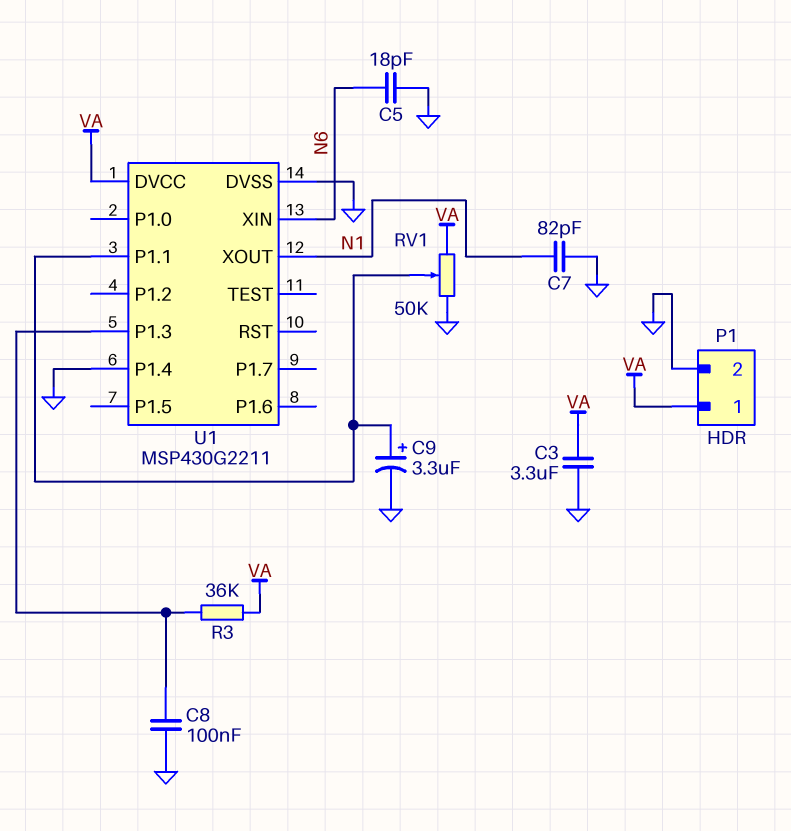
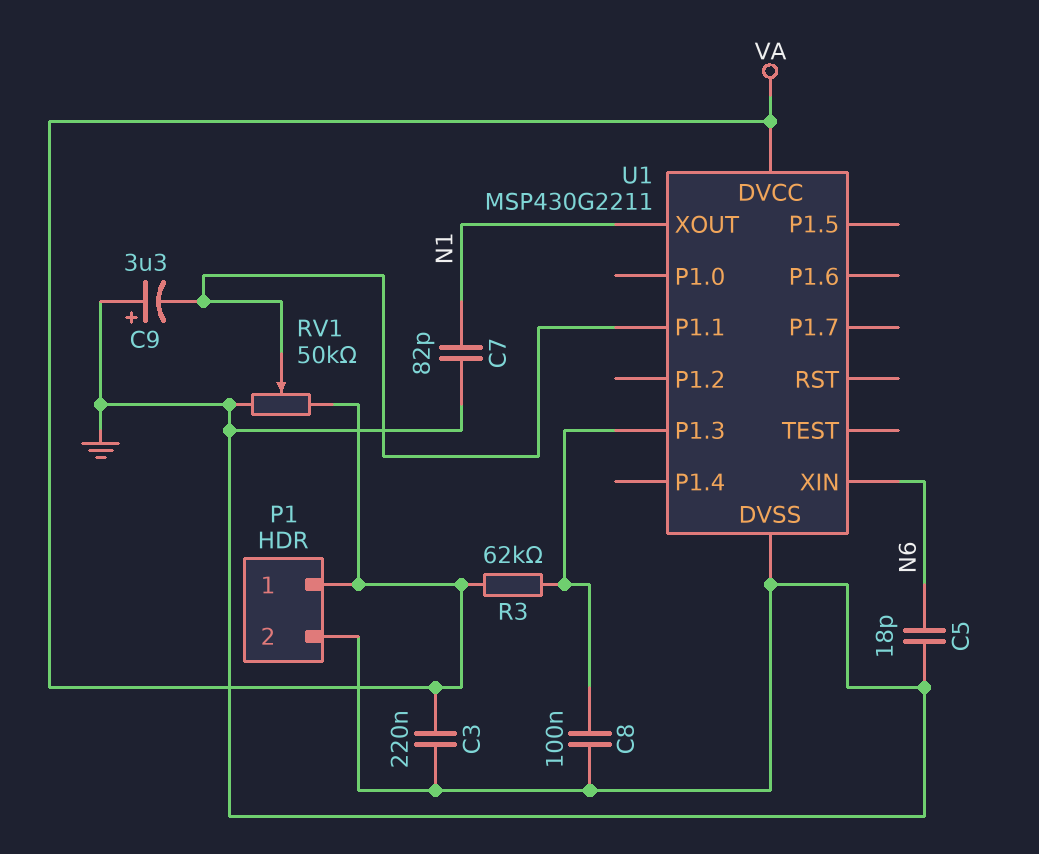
C3: 3.3uF (GND, VA) -> 220nF (GND, VA)
C9: 3.3uF (plus U1/P1.1, minus GND) -> 3.3uF (plus GND, minus U1/P1.1)
R3: 36k (U1/P1.3, VA) -> 62k (U1/P1.3, VA)
U1 pin P1.4: GND -> none

